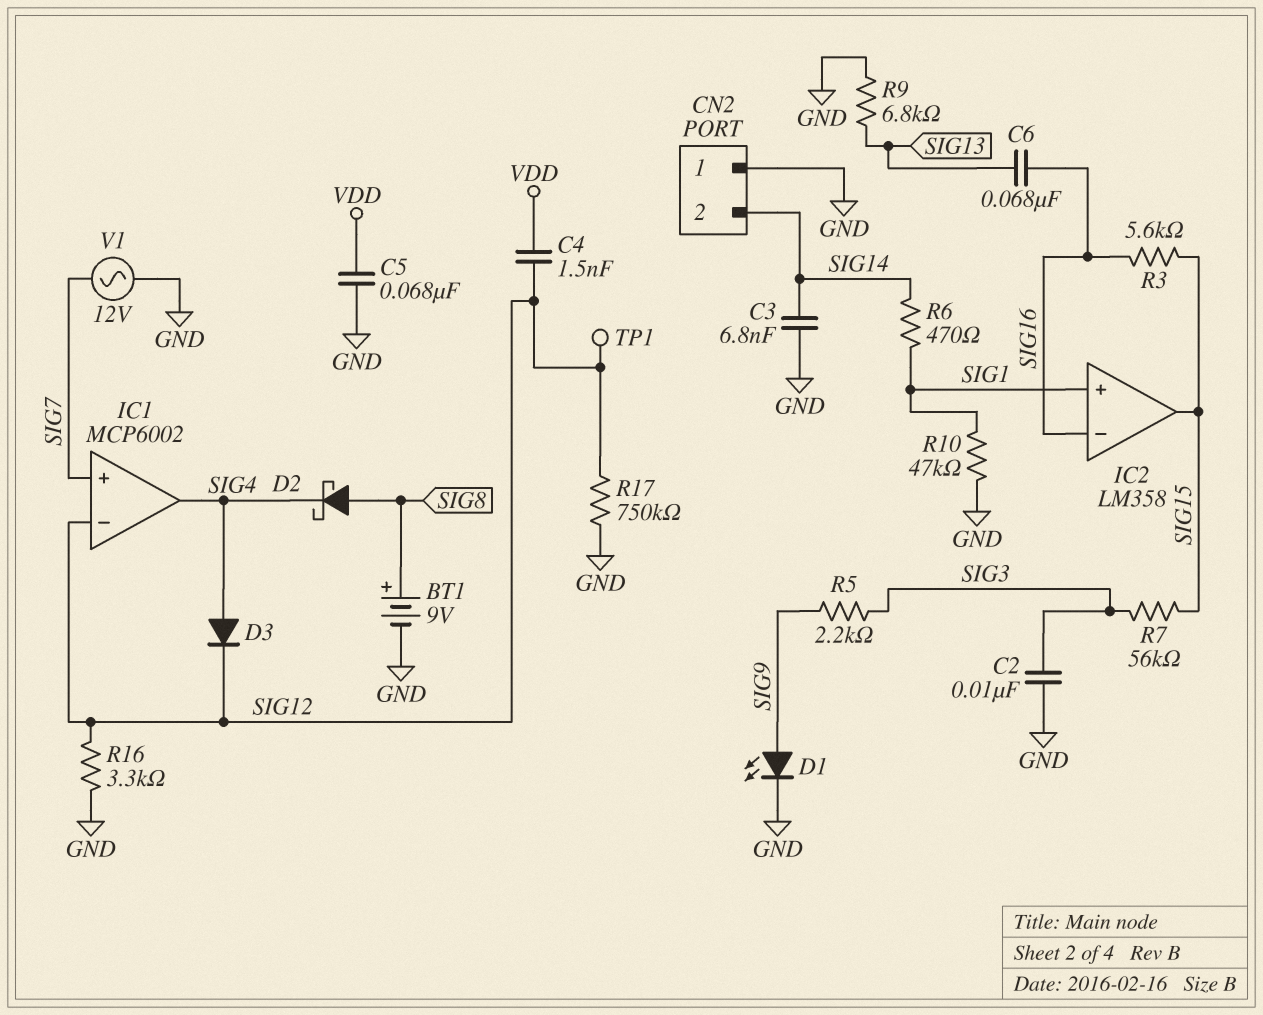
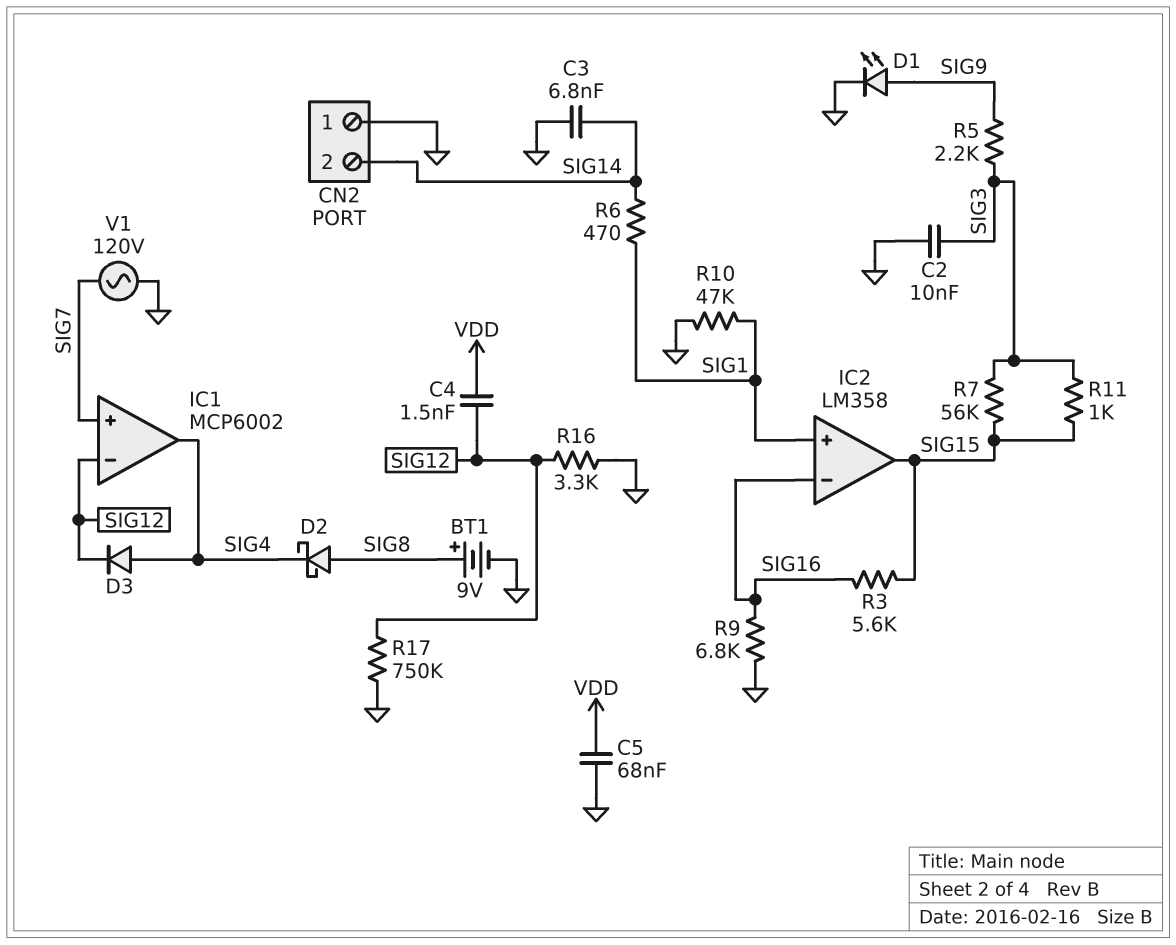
C6: 68nF (SIG13, SIG16) -> none
R9: 6.8k (GND, SIG13) -> 6.8k (GND, SIG16)
R11: none -> 1k (SIG3, SIG15)
TP1: test point (SIG12) -> none
V1: AC 12V (GND, SIG7) -> AC 120V (GND, SIG7)

